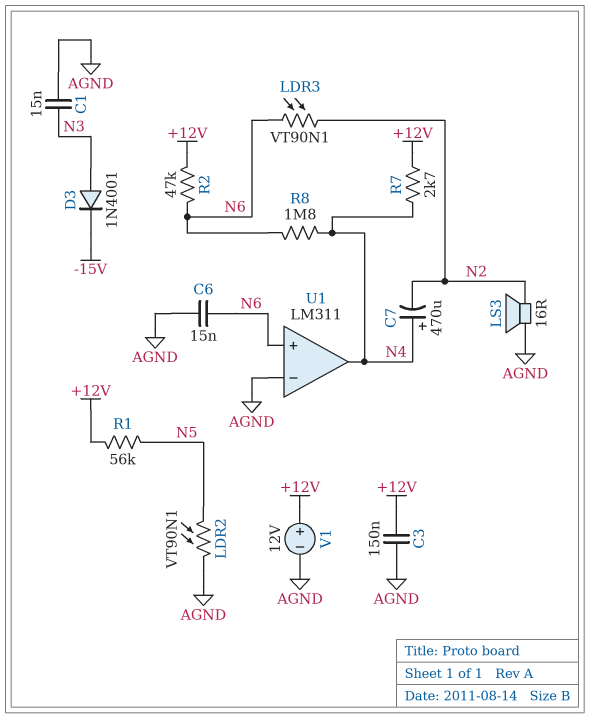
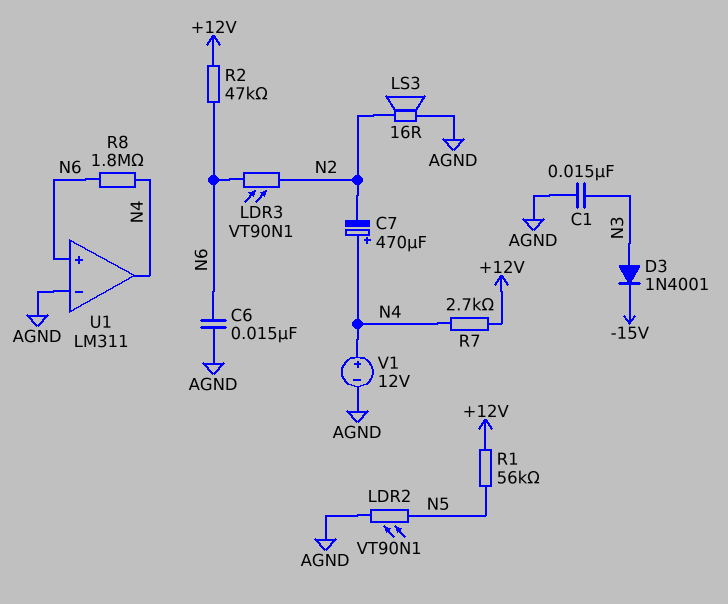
C3: 150nF (+12V, AGND) -> none
V1: 12V (plus +12V, minus AGND) -> 12V (plus N4, minus AGND)

